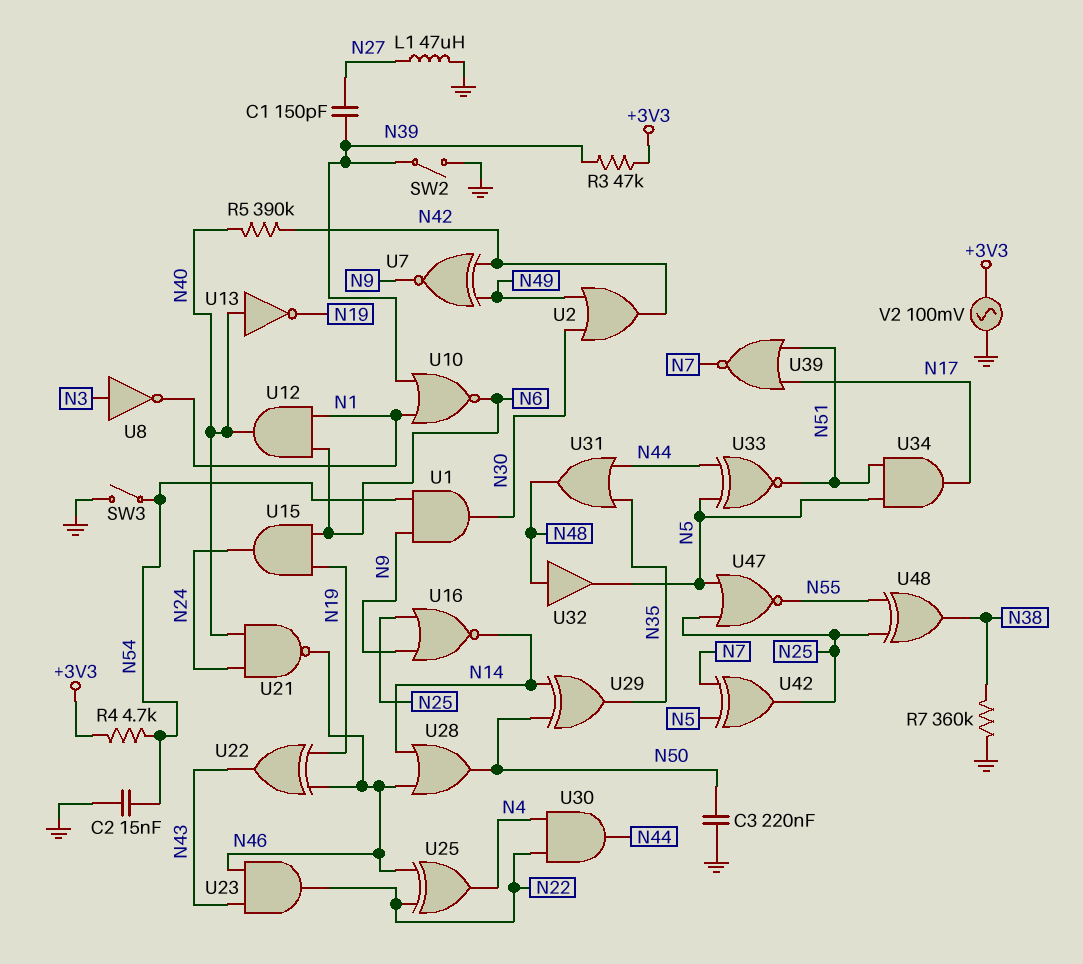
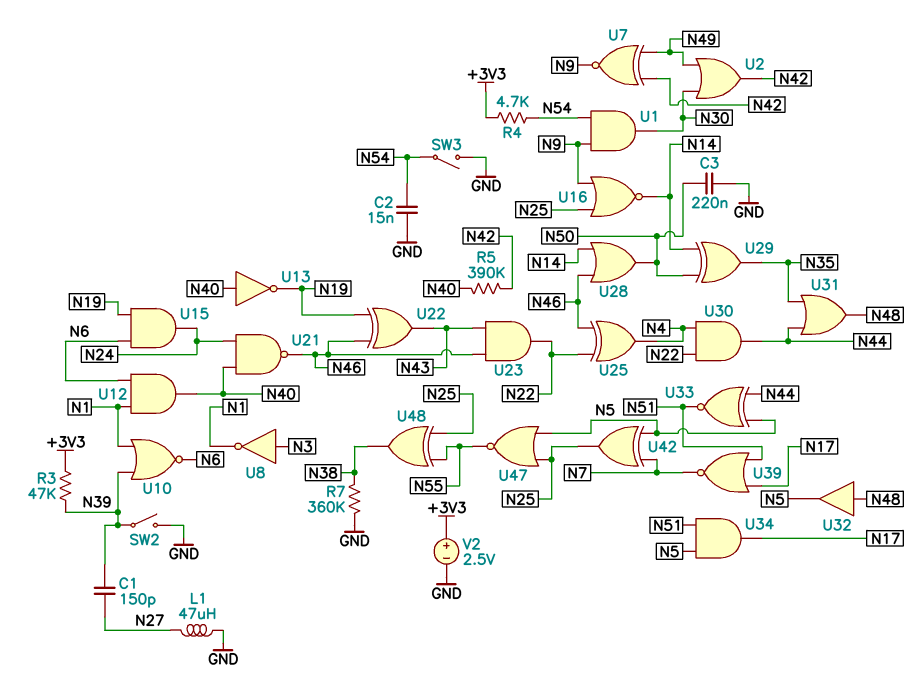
V2: AC 100mV (+3V3, GND) -> 2.5V (plus +3V3, minus GND)

